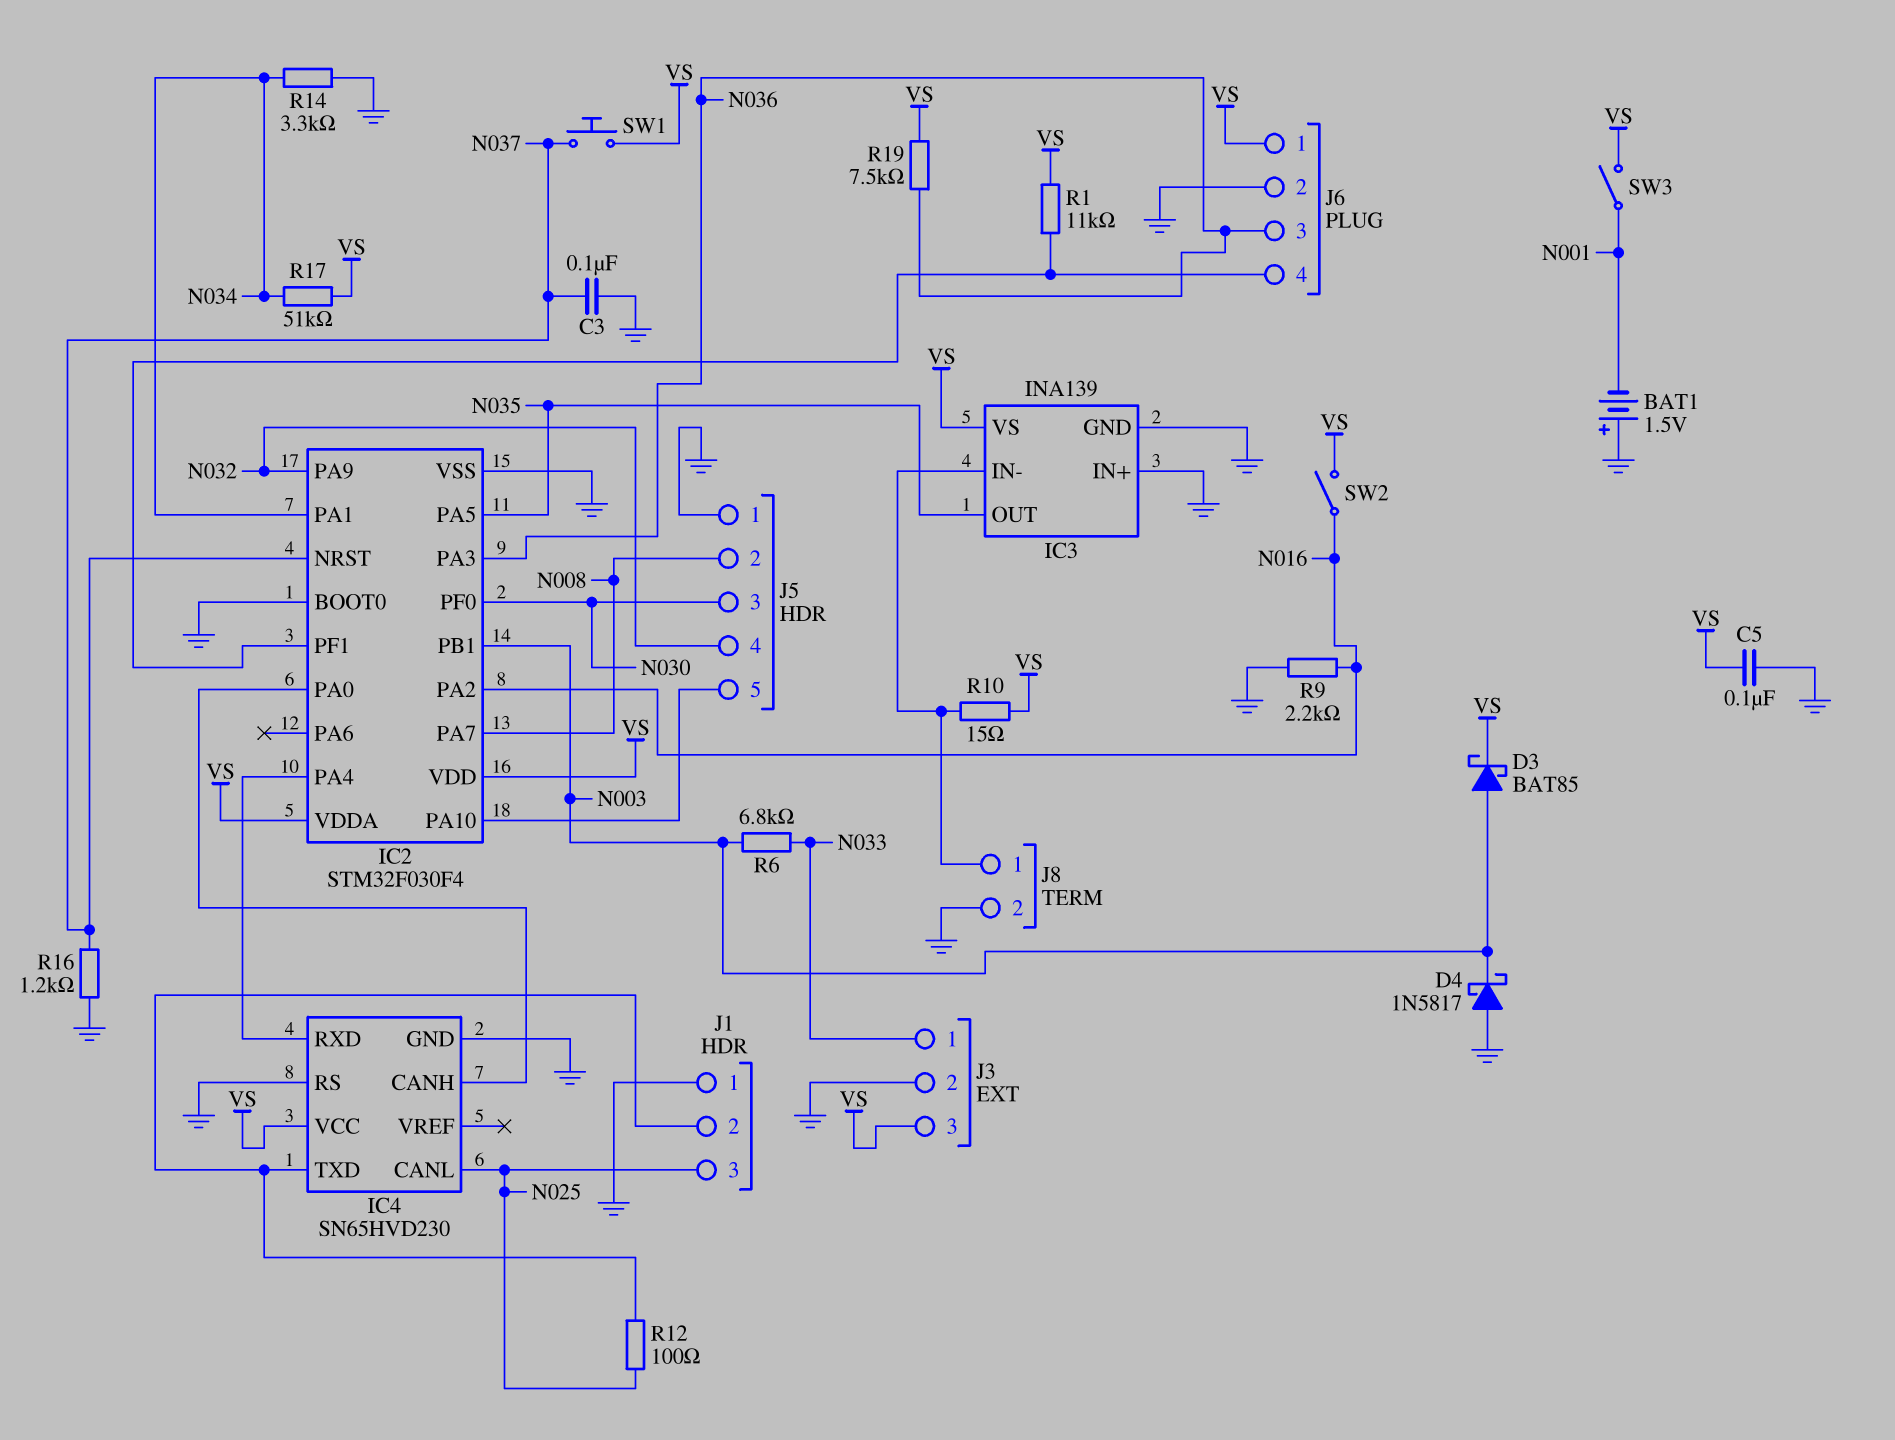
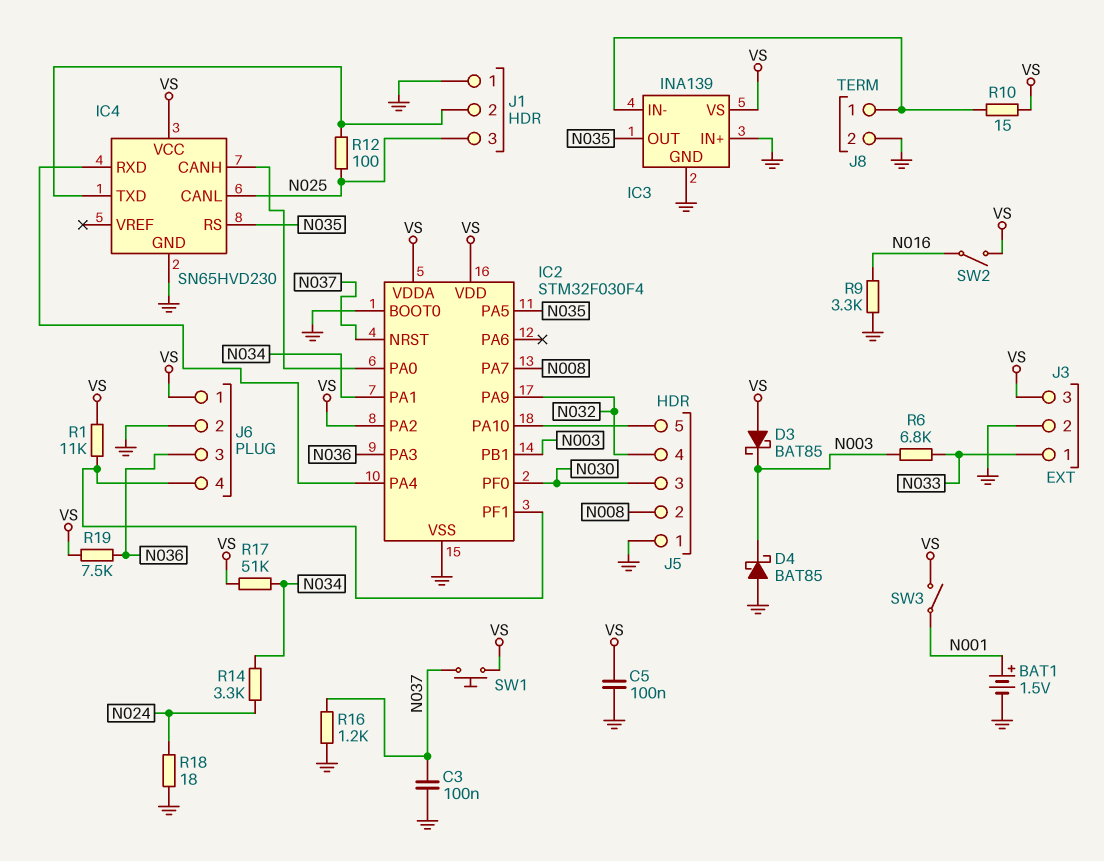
BAT1: 1.5V (plus GND, minus N001) -> 1.5V (plus N001, minus GND)
D3: schottky BAT85 (A N003, K VS) -> schottky BAT85 (A VS, K N003)
D4: schottky 1N5817 (A GND, K N003) -> schottky BAT85 (A GND, K N003)
IC2 pin PA2: N016 -> VS
IC4 pin RS: GND -> N035
R9: 2.2k (GND, N016) -> 3.3k (GND, N016)
R14: 3.3k (GND, N034) -> 3.3k (N024, N034)
R18: none -> 18 (GND, N024)

